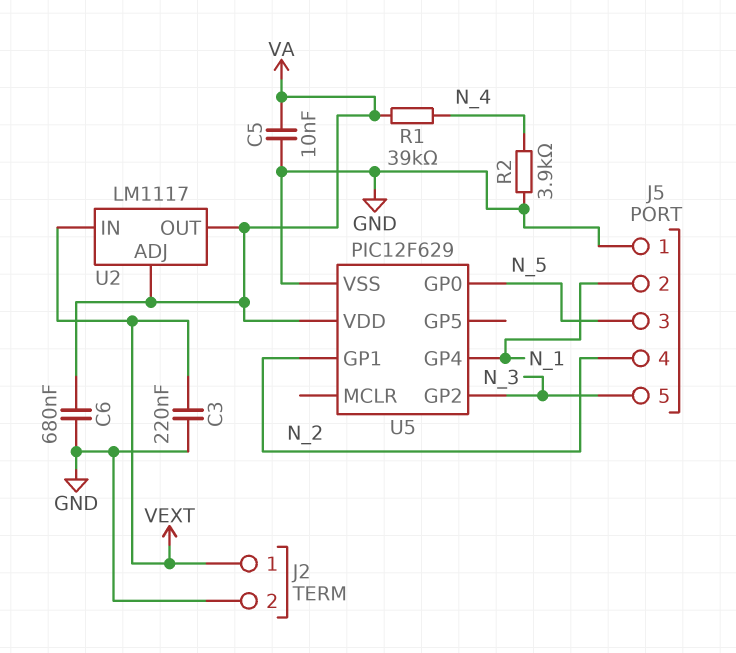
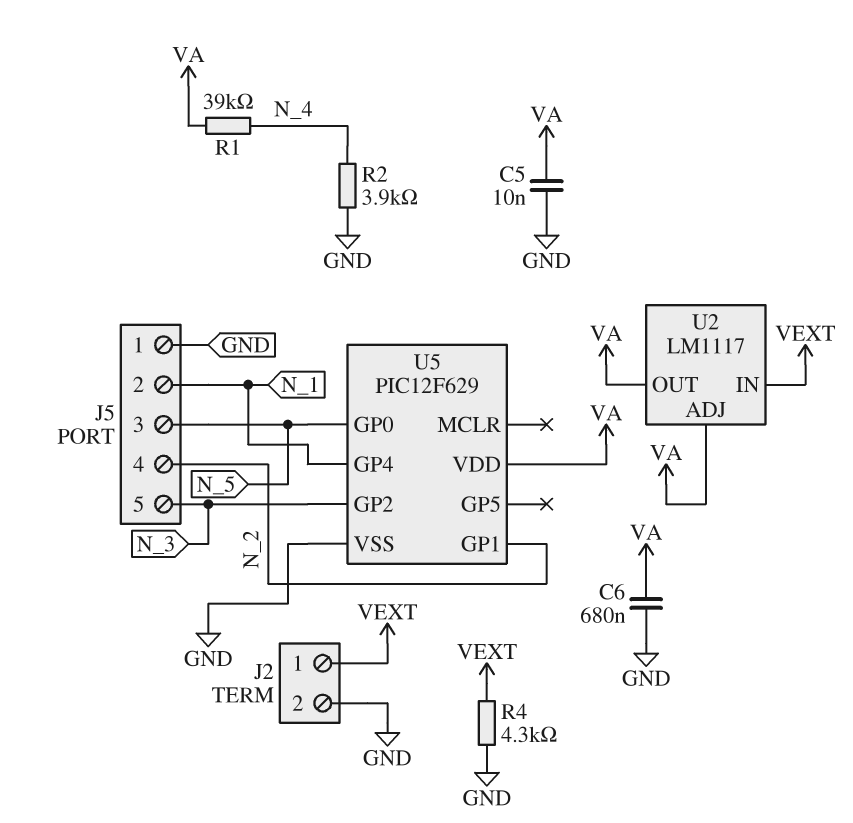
C3: 220nF (GND, VEXT) -> none
R4: none -> 4.3k (GND, VEXT)

